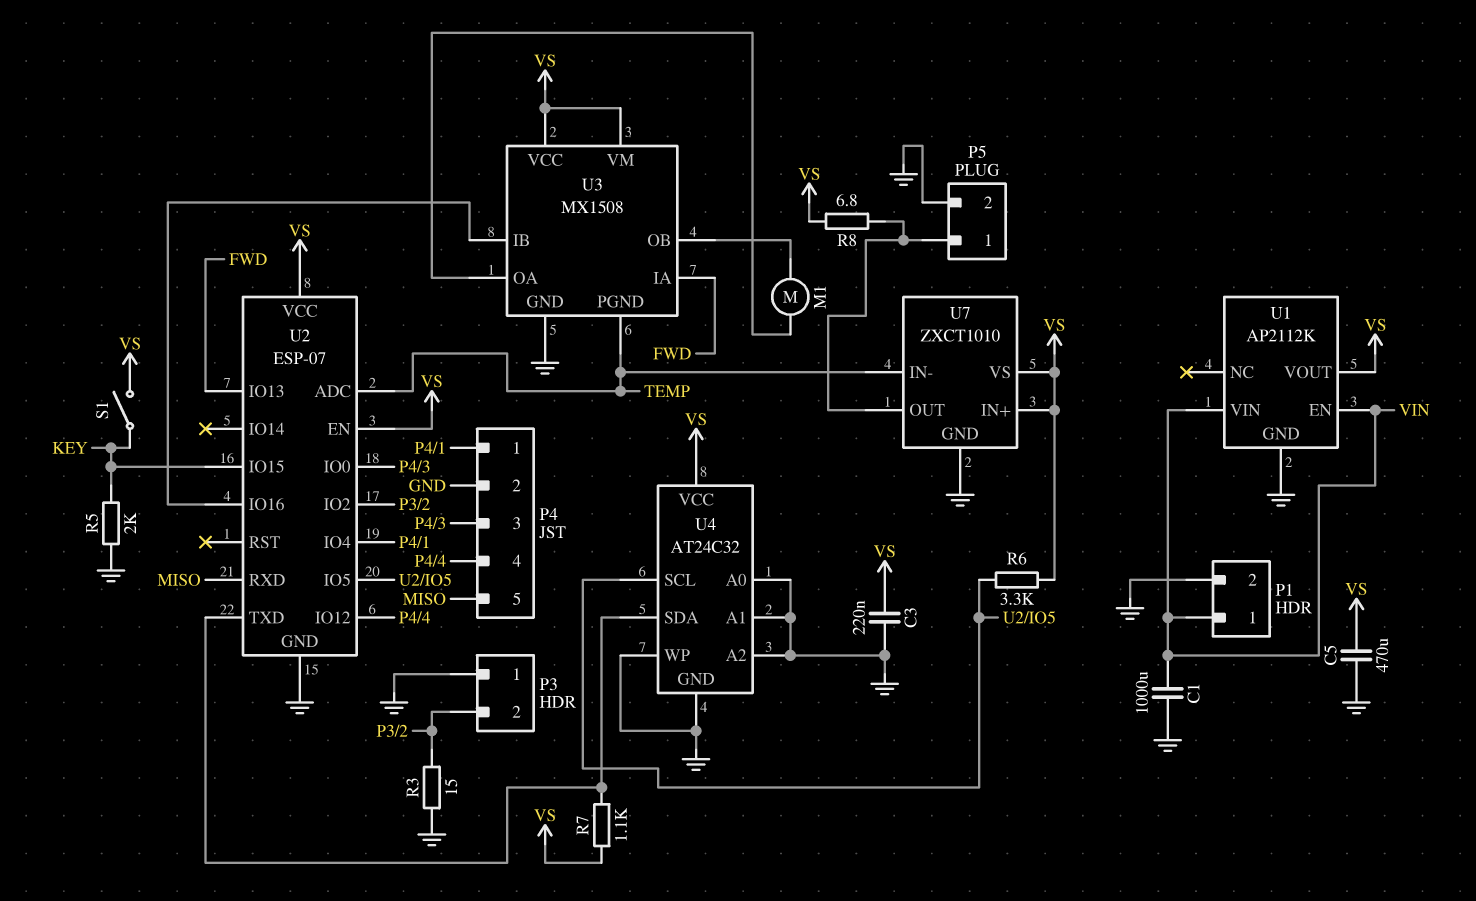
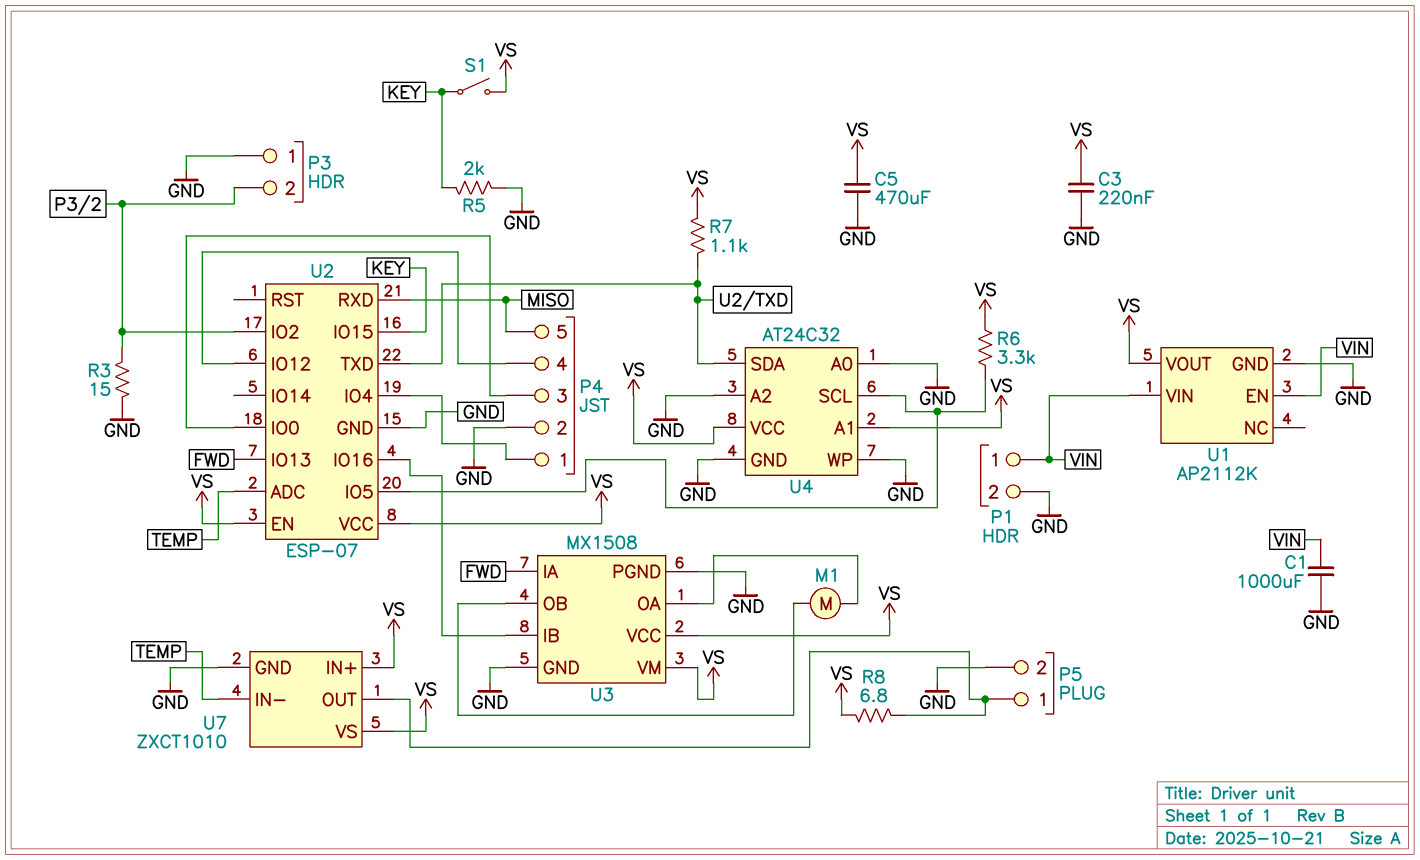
U3 pin PGND: TEMP -> GND
U4 pin A1: GND -> VS

